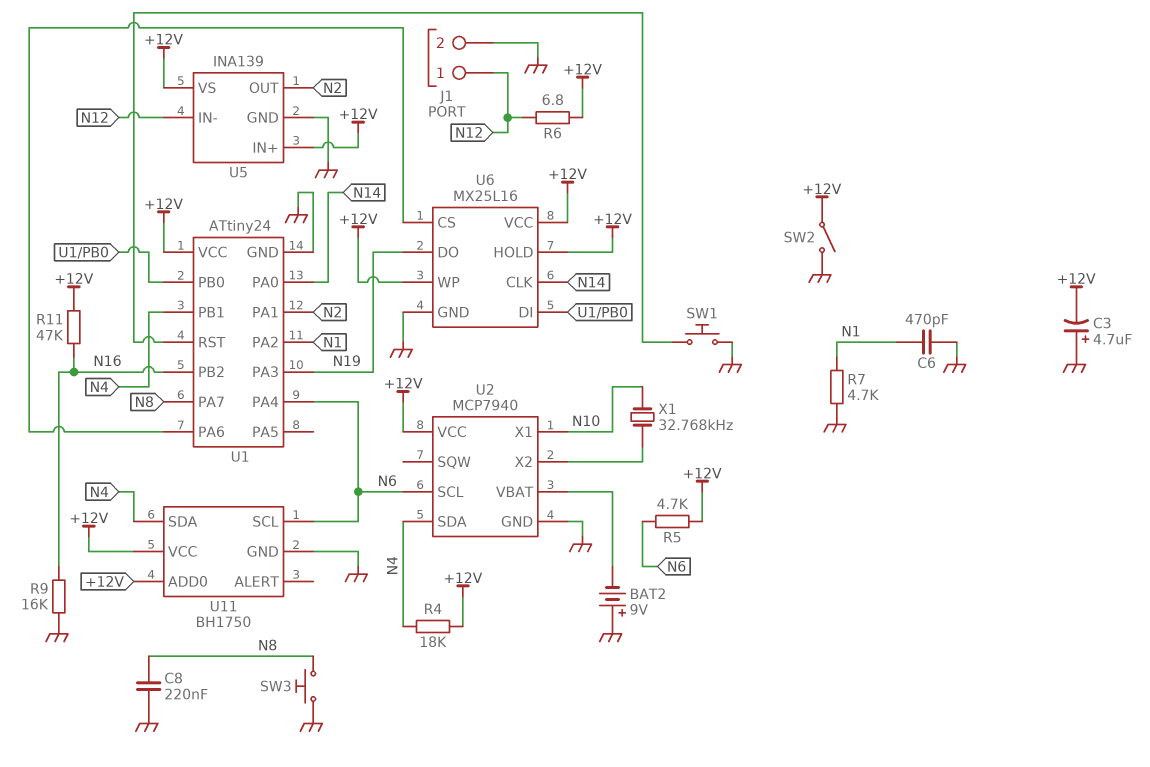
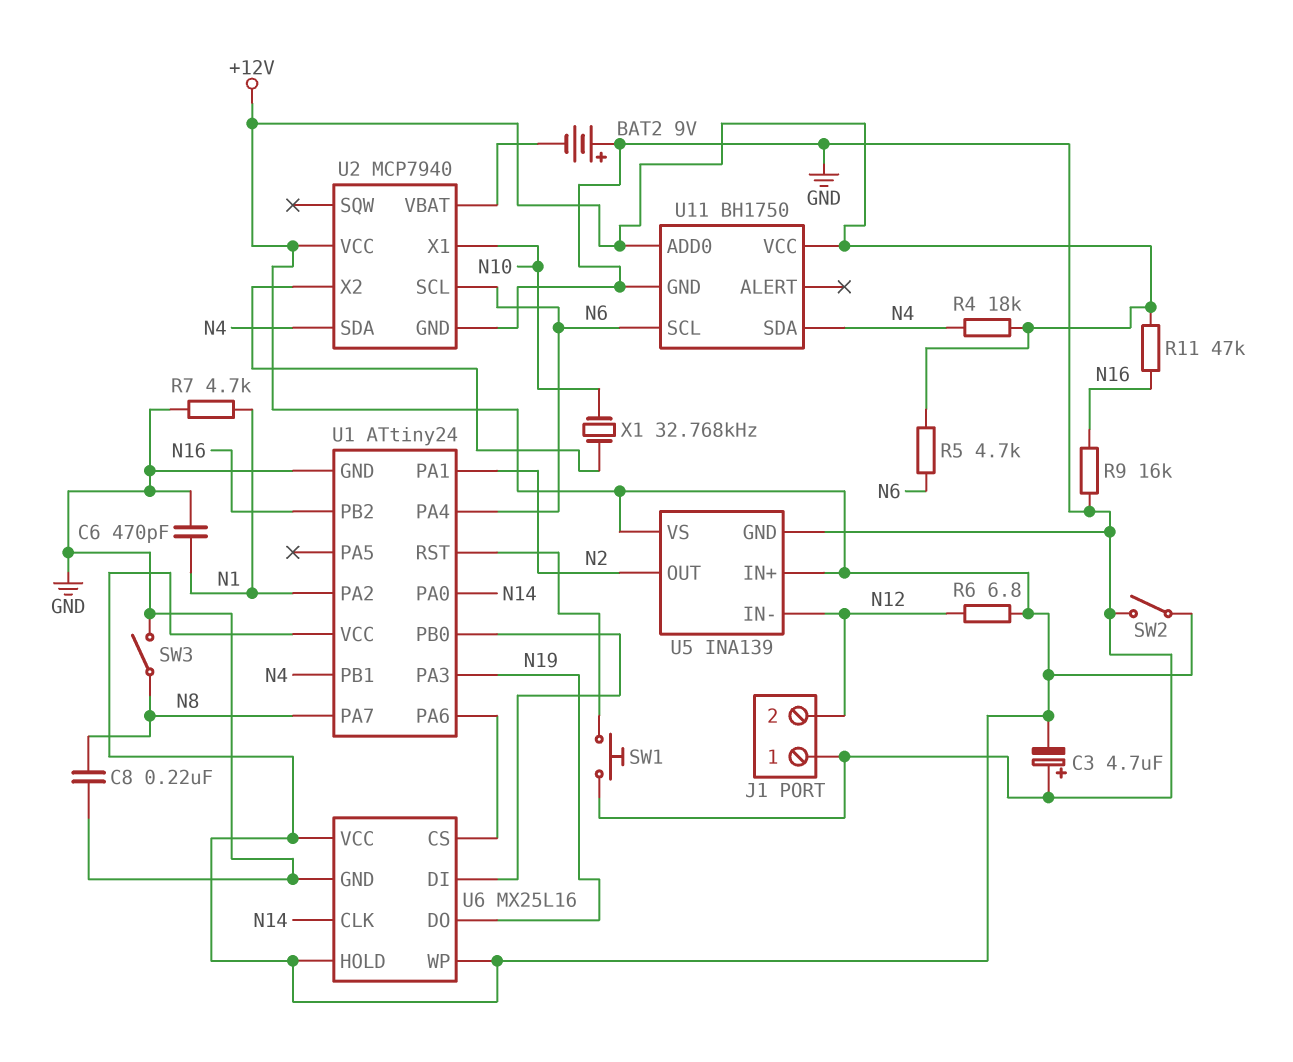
J1 pin 1: N12 -> GND
J1 pin 2: GND -> N12
SW3: button (GND, N8) -> switch (GND, N8)

